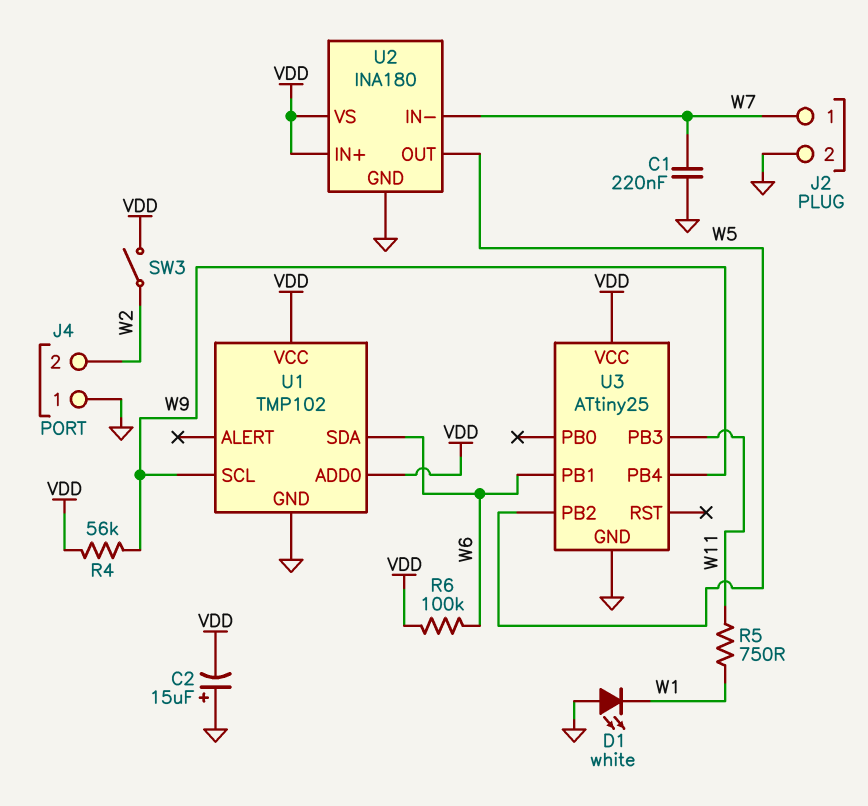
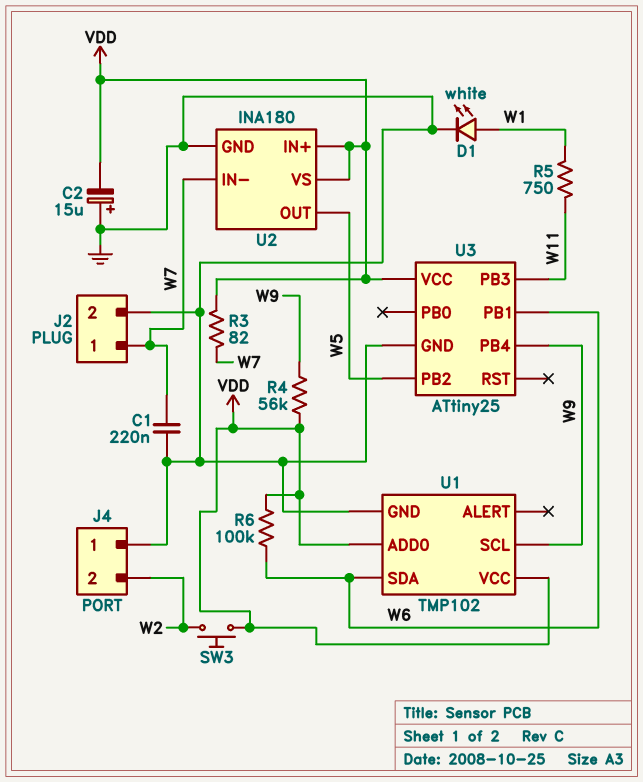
D1: LED white (A GND, K W1) -> LED white (A W1, K GND)
R3: none -> 82 (VDD, W7)
SW3: switch (VDD, W2) -> button (VDD, W2)

